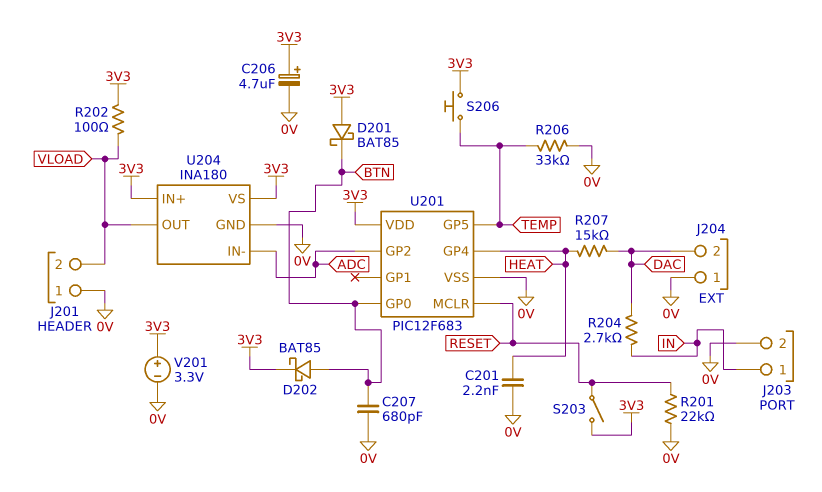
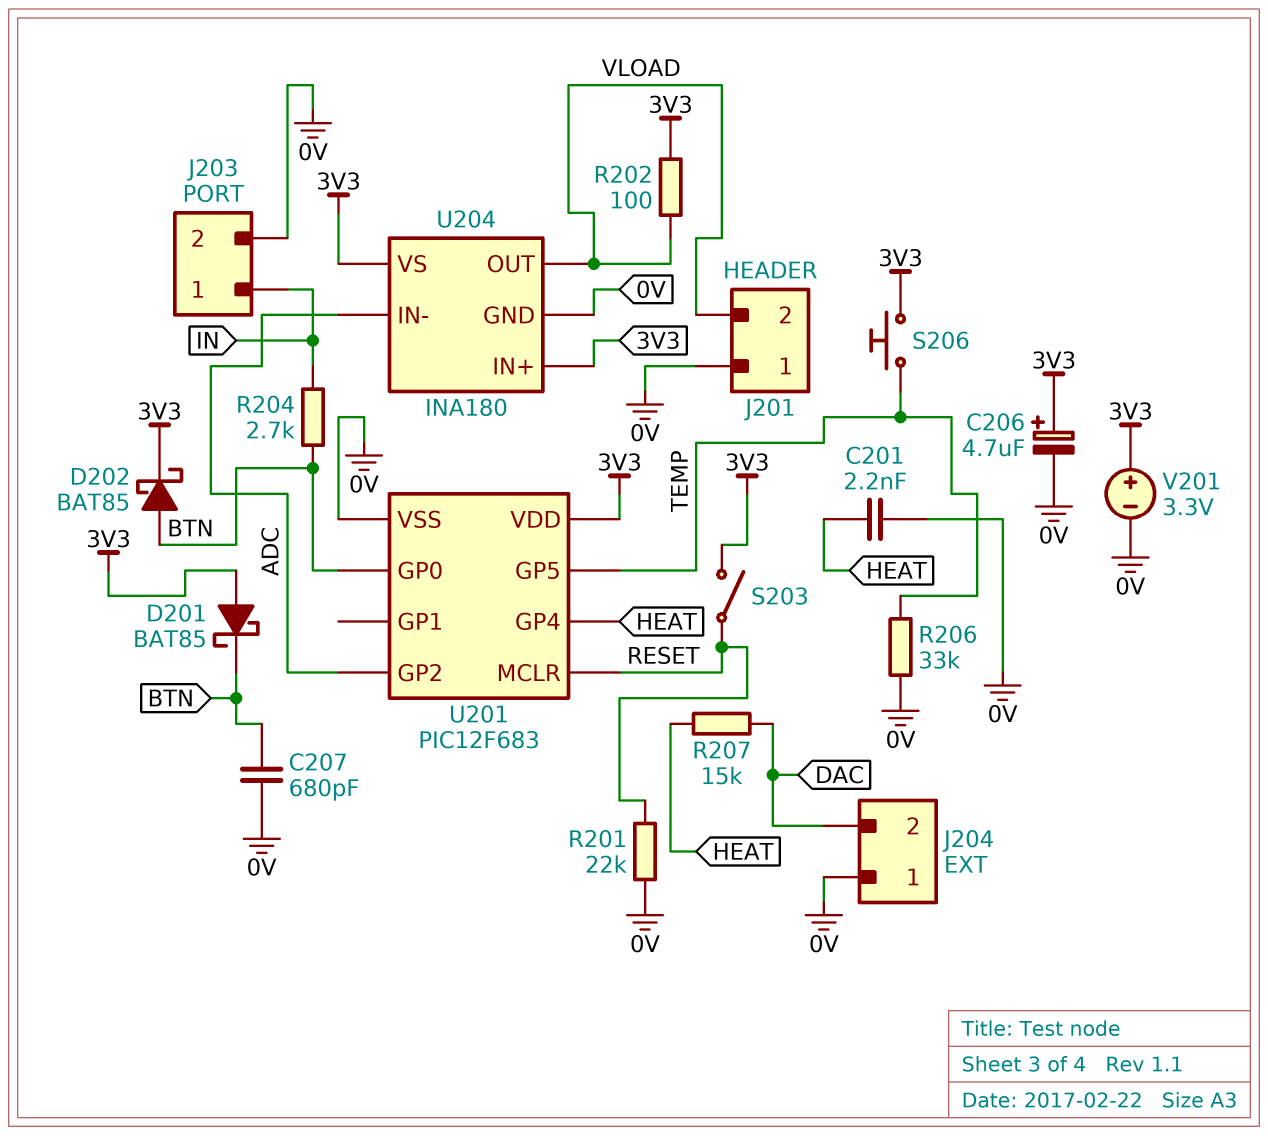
R204: 2.7k (DAC, IN) -> 2.7k (BTN, IN)

